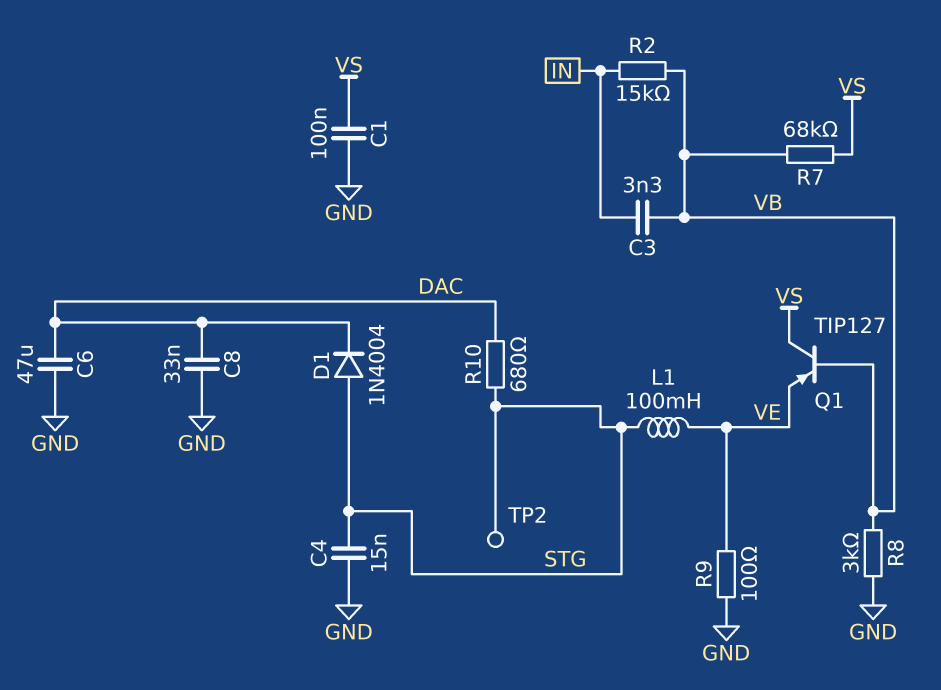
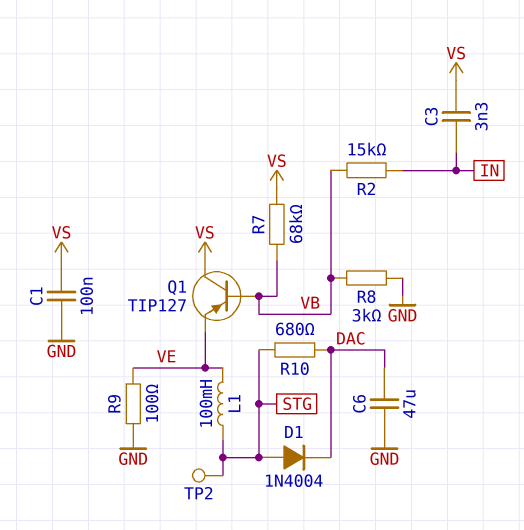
C3: 3.3nF (IN, VB) -> 3.3nF (IN, VS)
C4: 15nF (GND, STG) -> none
C8: 33nF (DAC, GND) -> none

